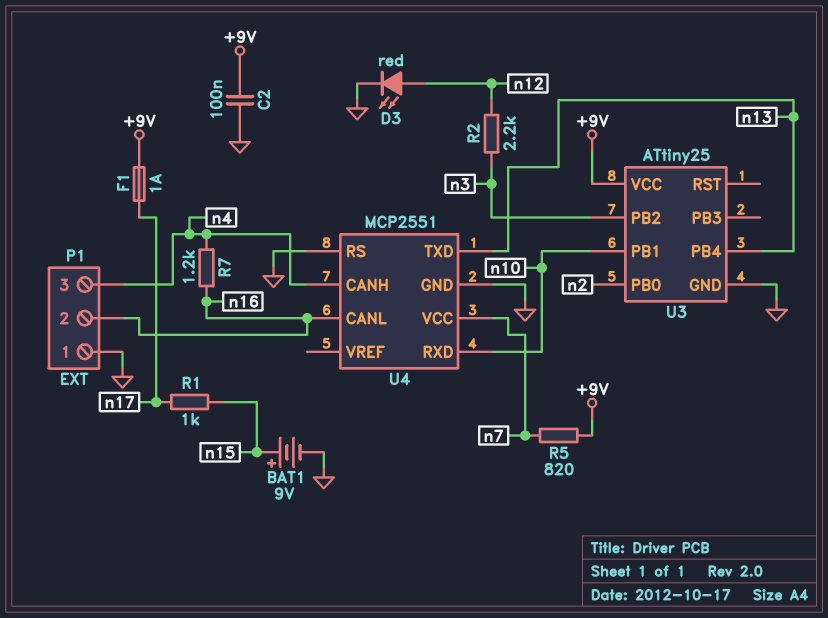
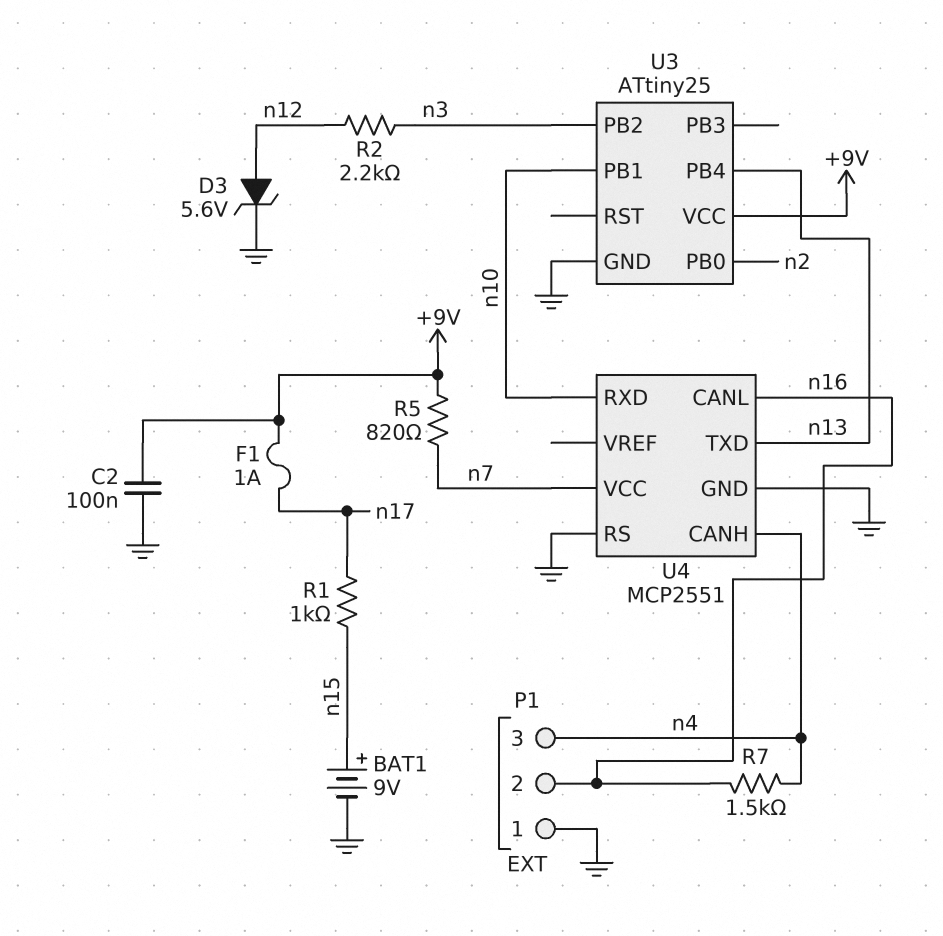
D3: LED red (A n12, K GND) -> zener 5.6V (A n12, K GND)
R7: 1.2k (n4, n16) -> 1.5k (n4, n16)

